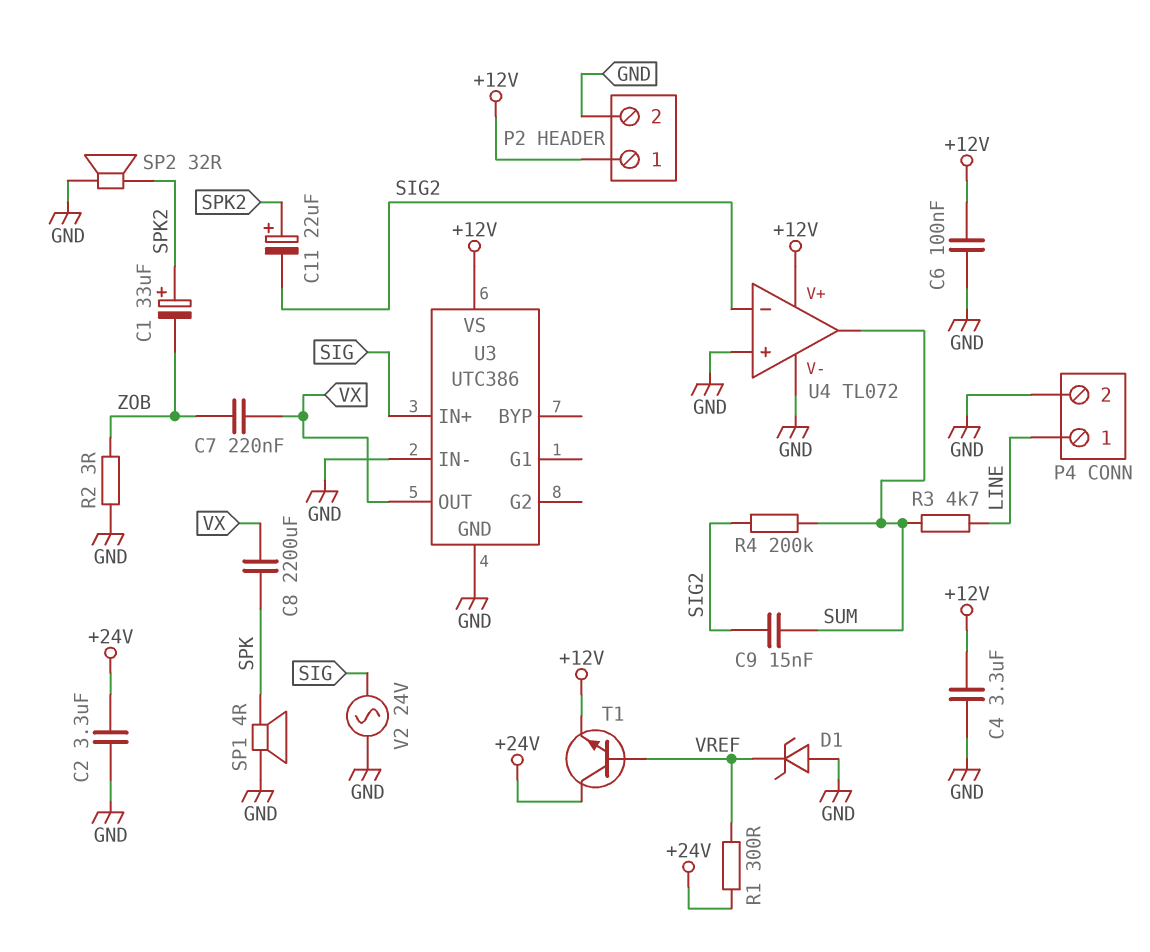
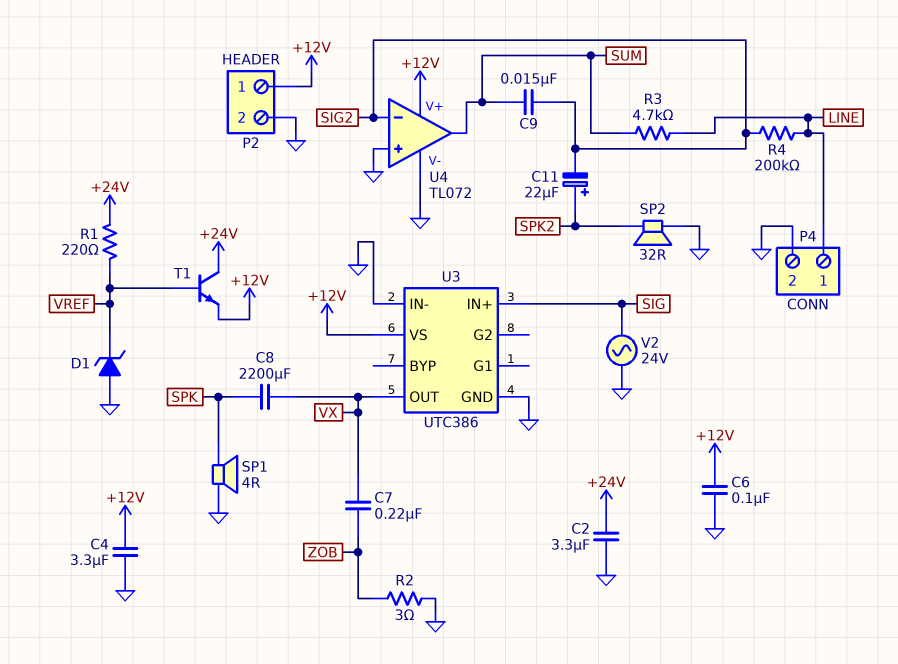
C1: 33uF (plus SPK2, minus ZOB) -> none
R1: 300 (+24V, VREF) -> 220 (+24V, VREF)
R4: 200k (SIG2, SUM) -> 200k (LINE, SIG2)

